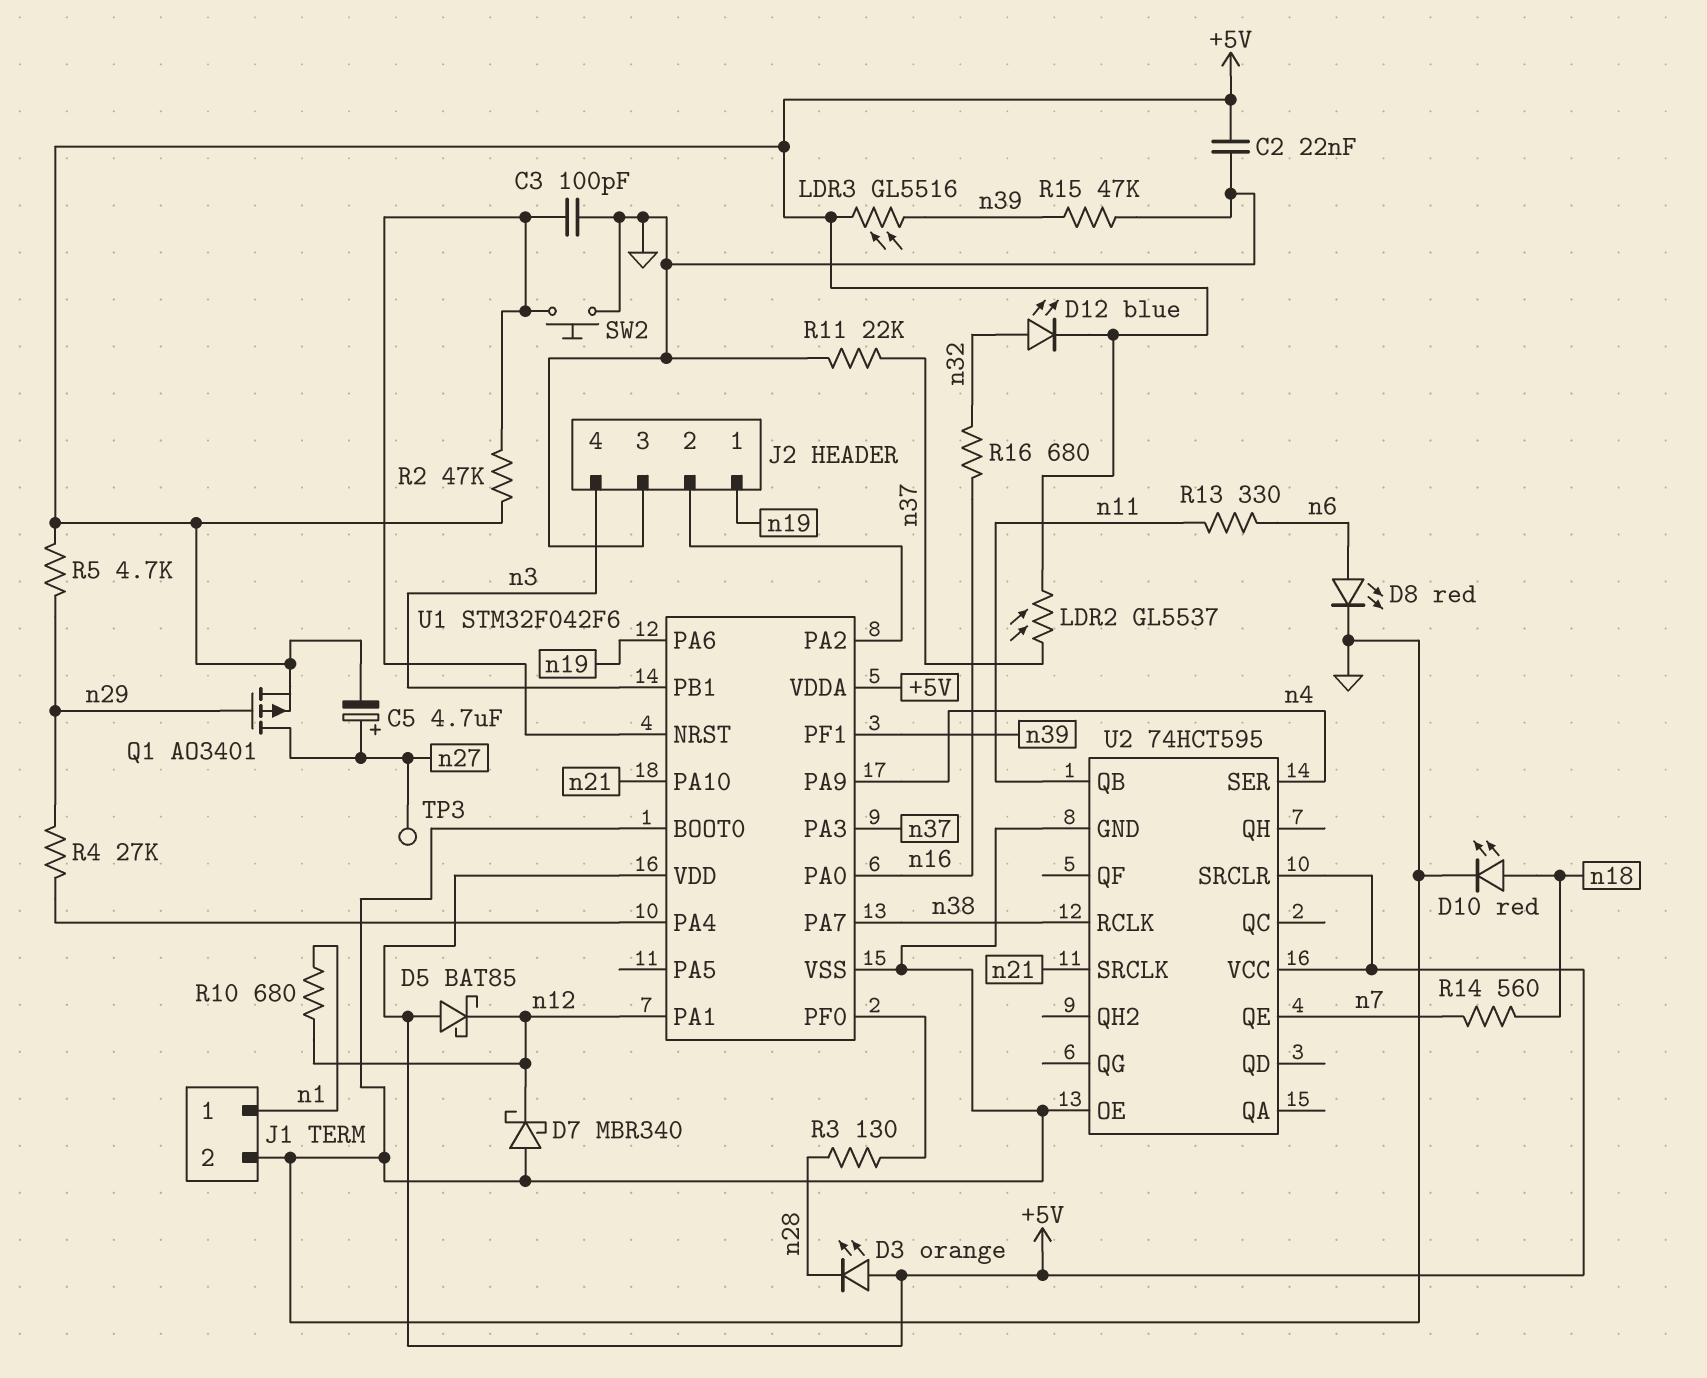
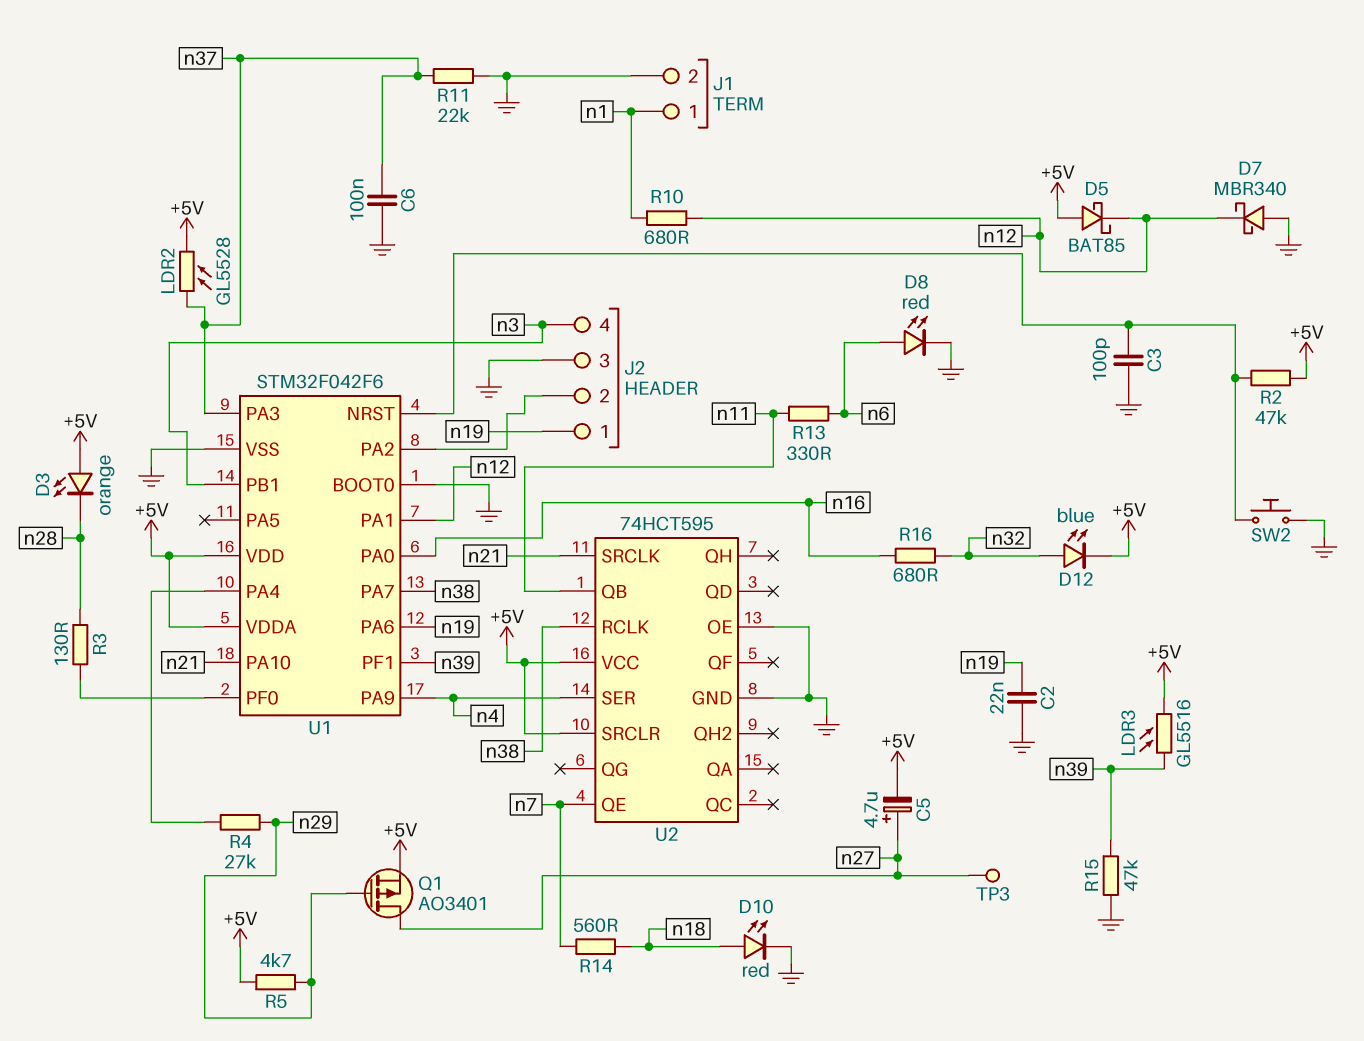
C2: 22nF (+5V, GND) -> 22nF (GND, n19)
C6: none -> 100nF (GND, n37)
LDR2: GL5537 (+5V, n37) -> GL5528 (+5V, n37)

